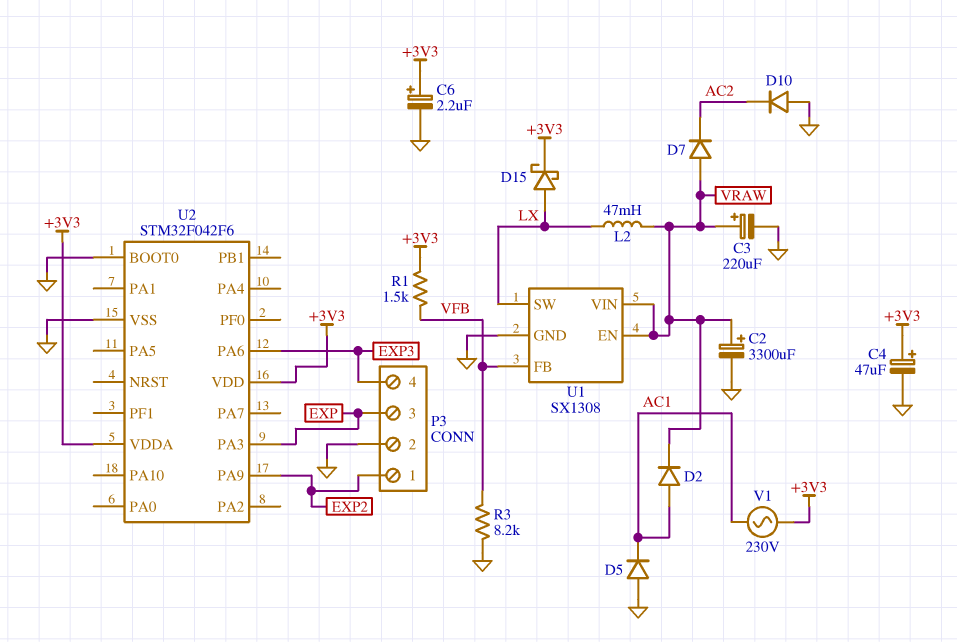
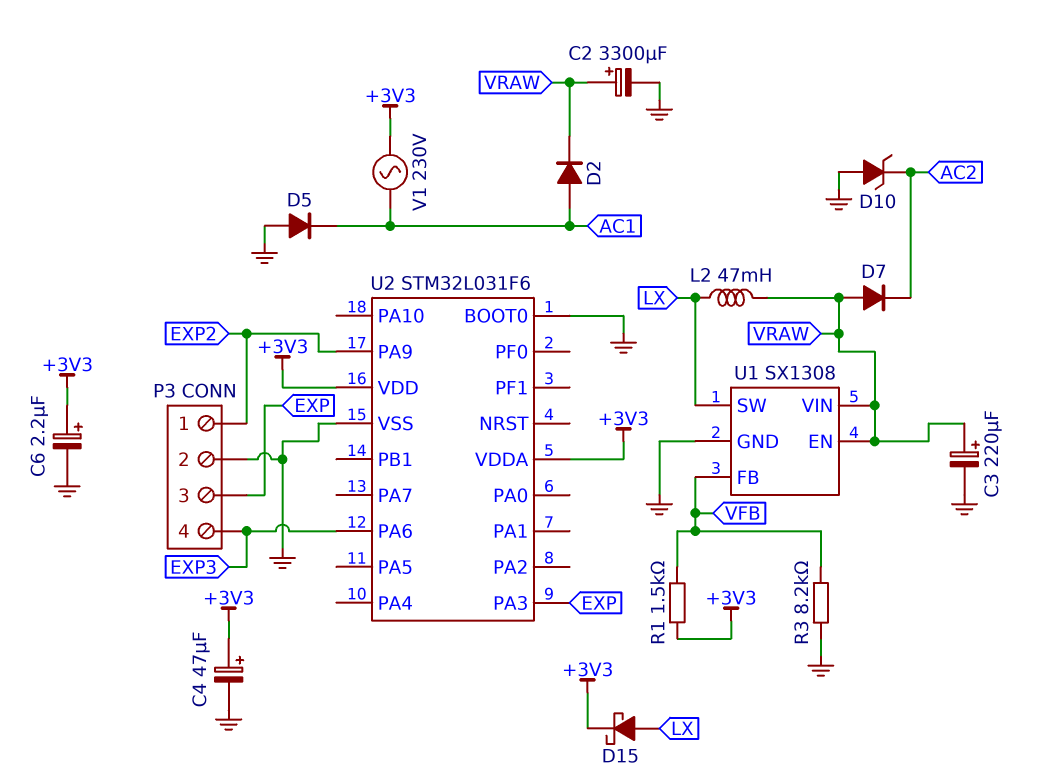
D10: diode (A GND, K AC2) -> zener (A GND, K AC2)
U2: STM32F042F6 -> STM32L031F6

